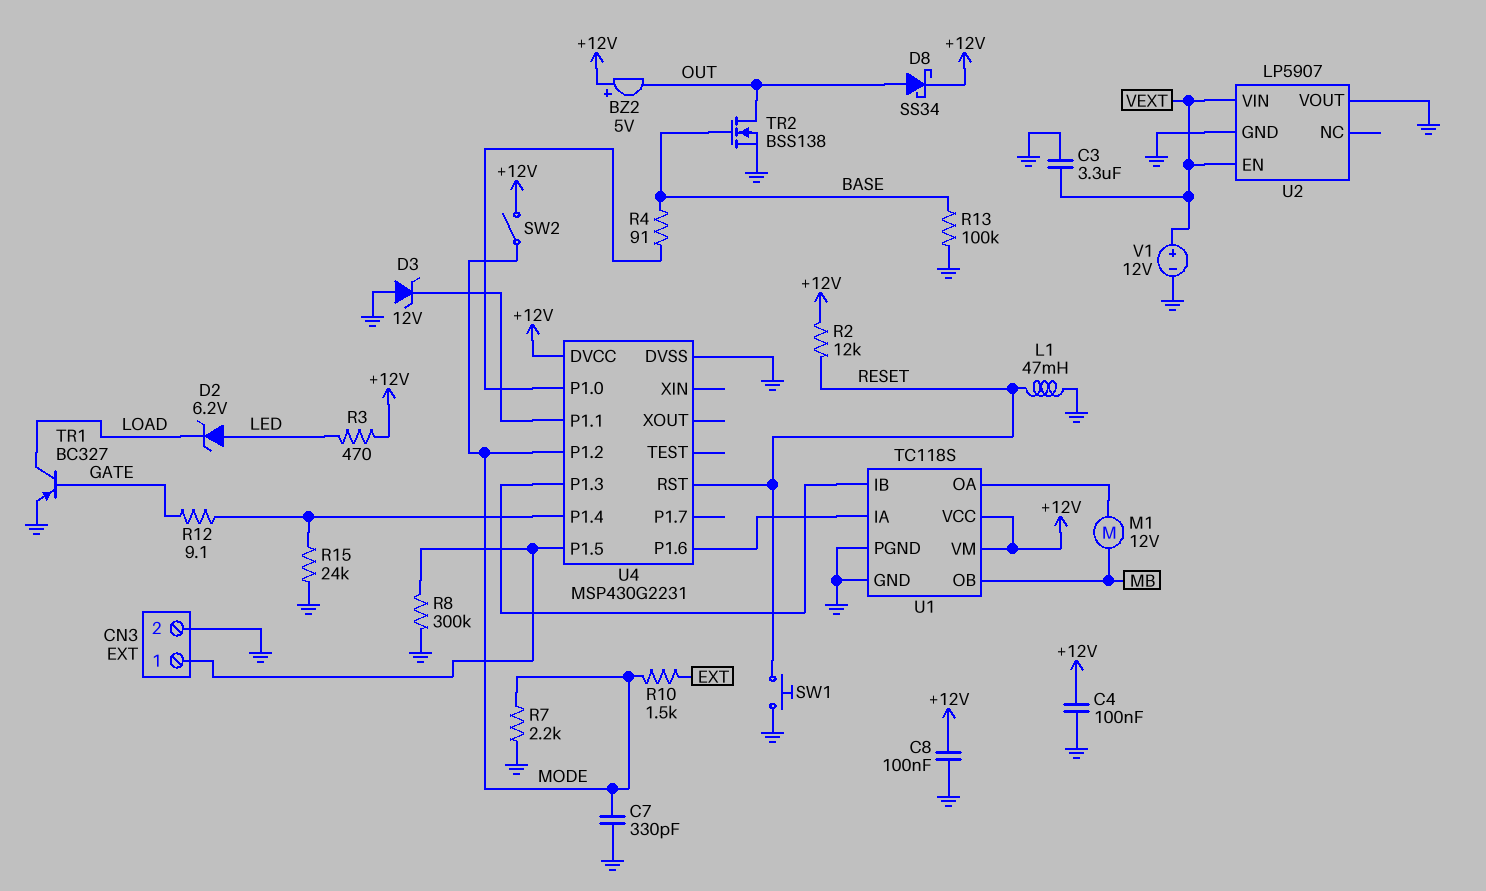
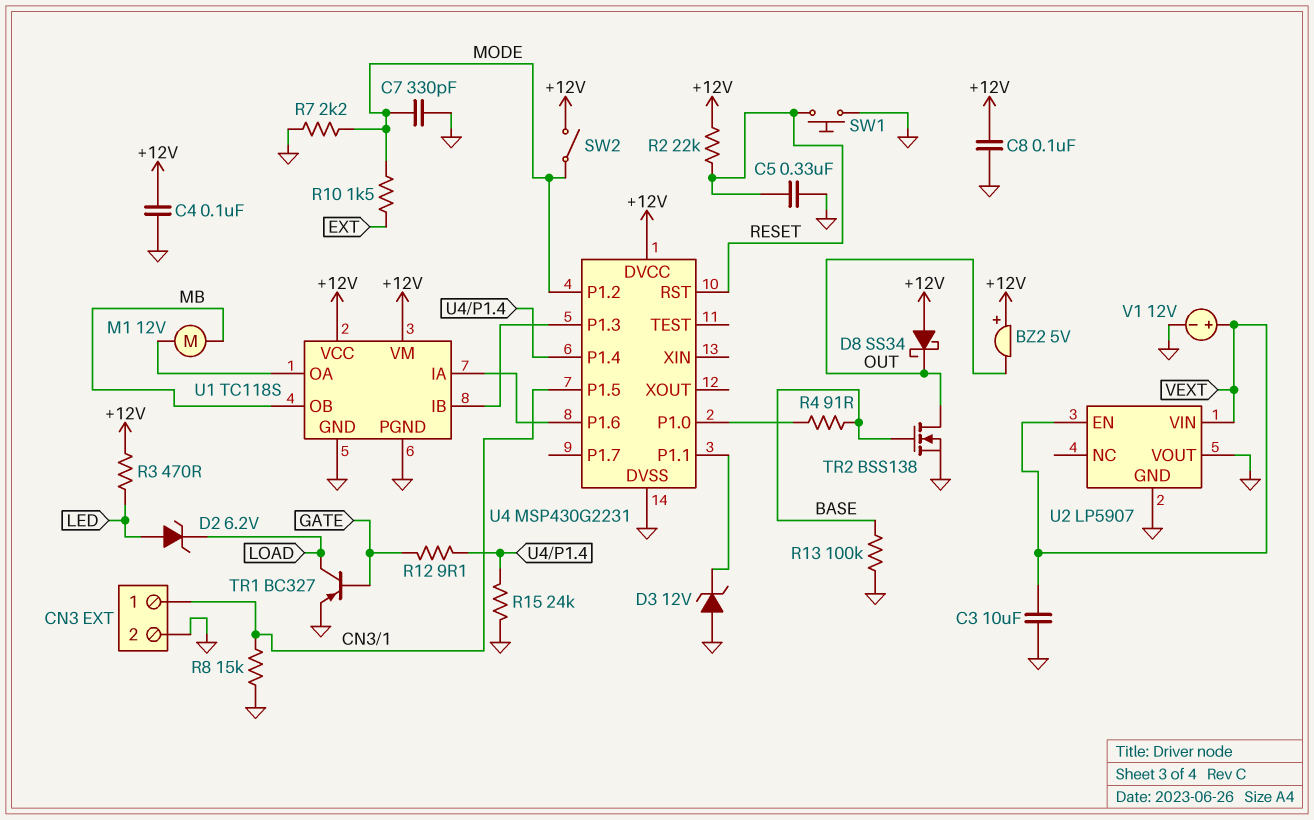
C3: 3.3uF (GND, VEXT) -> 10uF (GND, VEXT)
C5: none -> 330nF (GND, RESET)
D8: schottky SS34 (A OUT, K +12V) -> schottky SS34 (A +12V, K OUT)
L1: 47mH (GND, RESET) -> none
R2: 12k (+12V, RESET) -> 22k (+12V, RESET)
R8: 300k (CN3/1, GND) -> 15k (CN3/1, GND)

